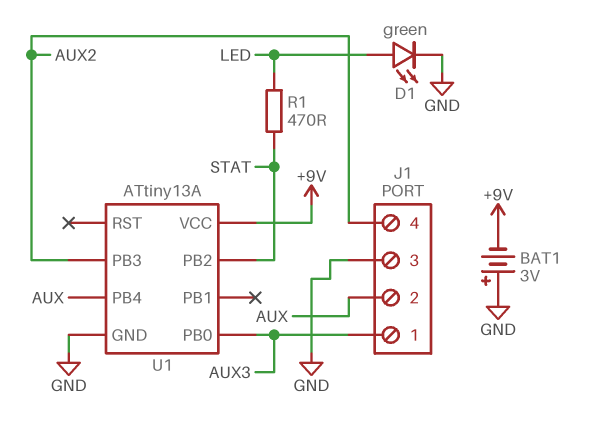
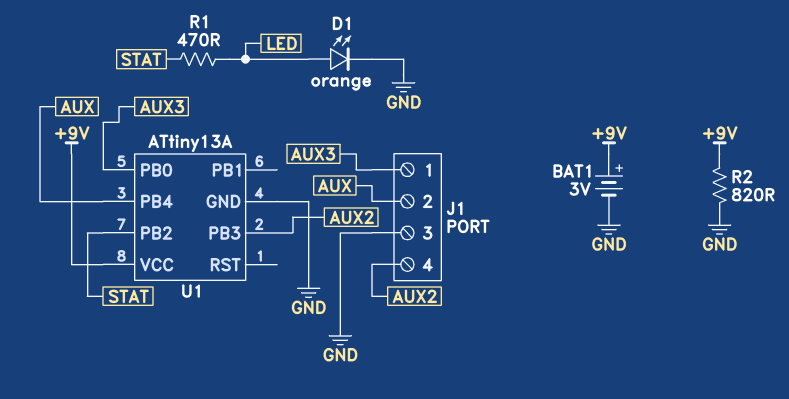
BAT1: 3V (plus GND, minus +9V) -> 3V (plus +9V, minus GND)
D1: LED green (A LED, K GND) -> LED orange (A LED, K GND)
R2: none -> 820 (+9V, GND)

